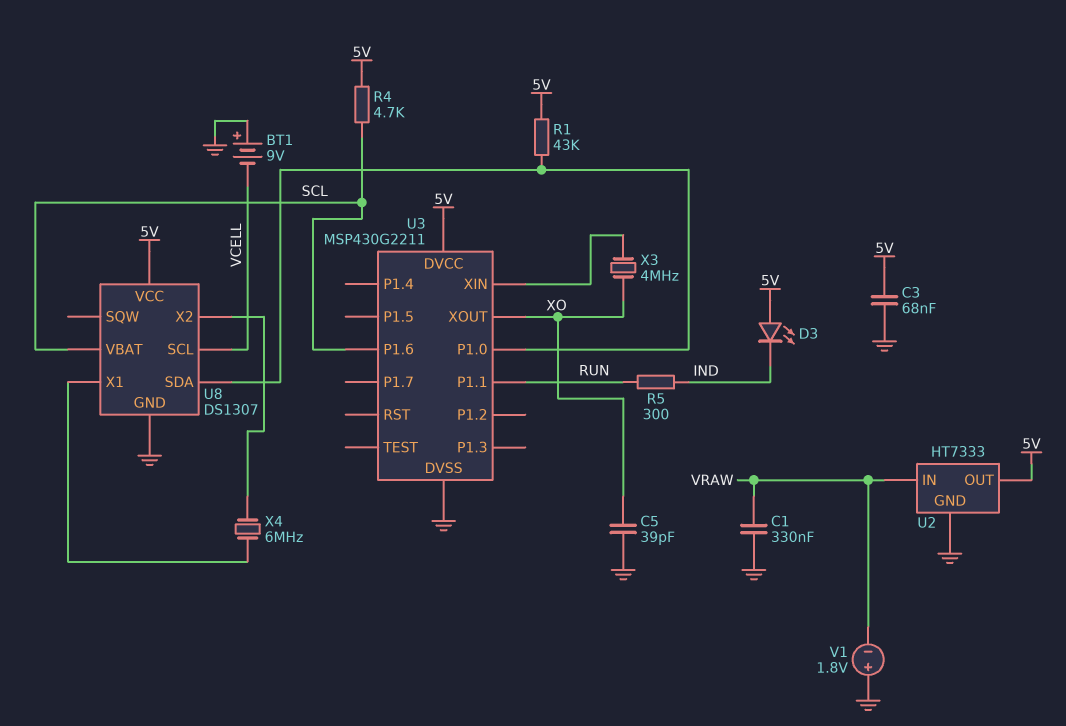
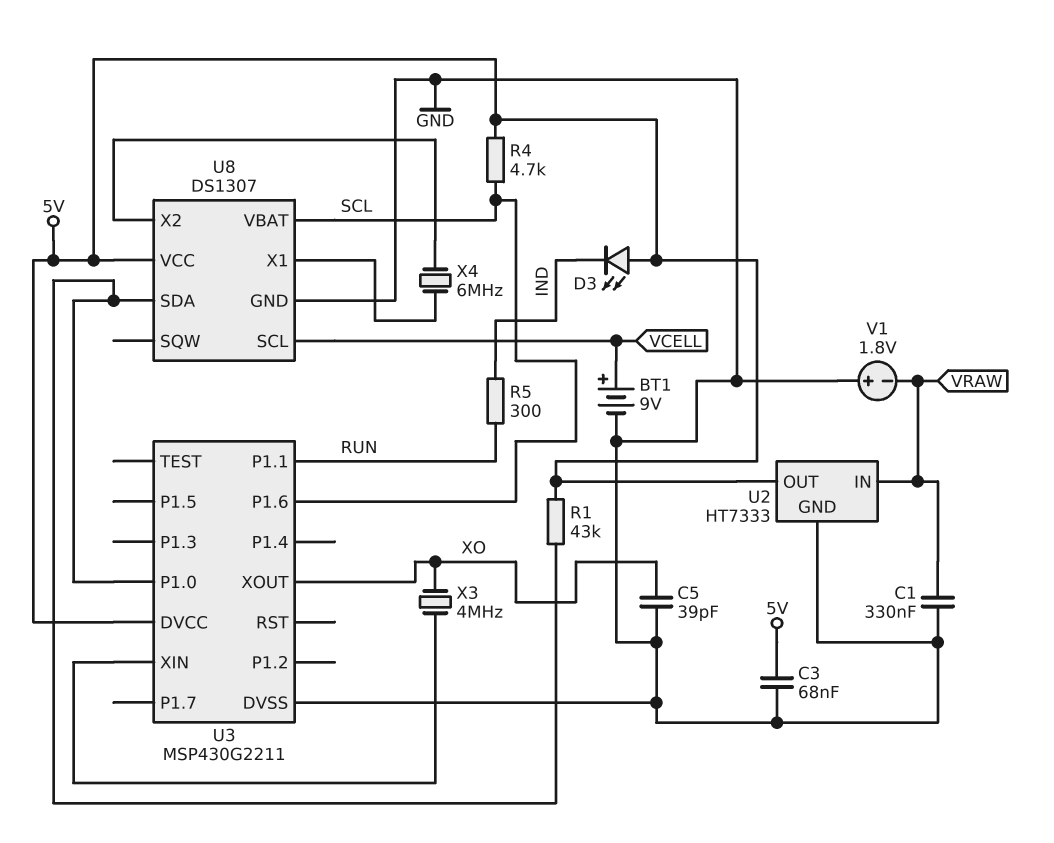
BT1: 9V (plus GND, minus VCELL) -> 9V (plus VCELL, minus GND)

